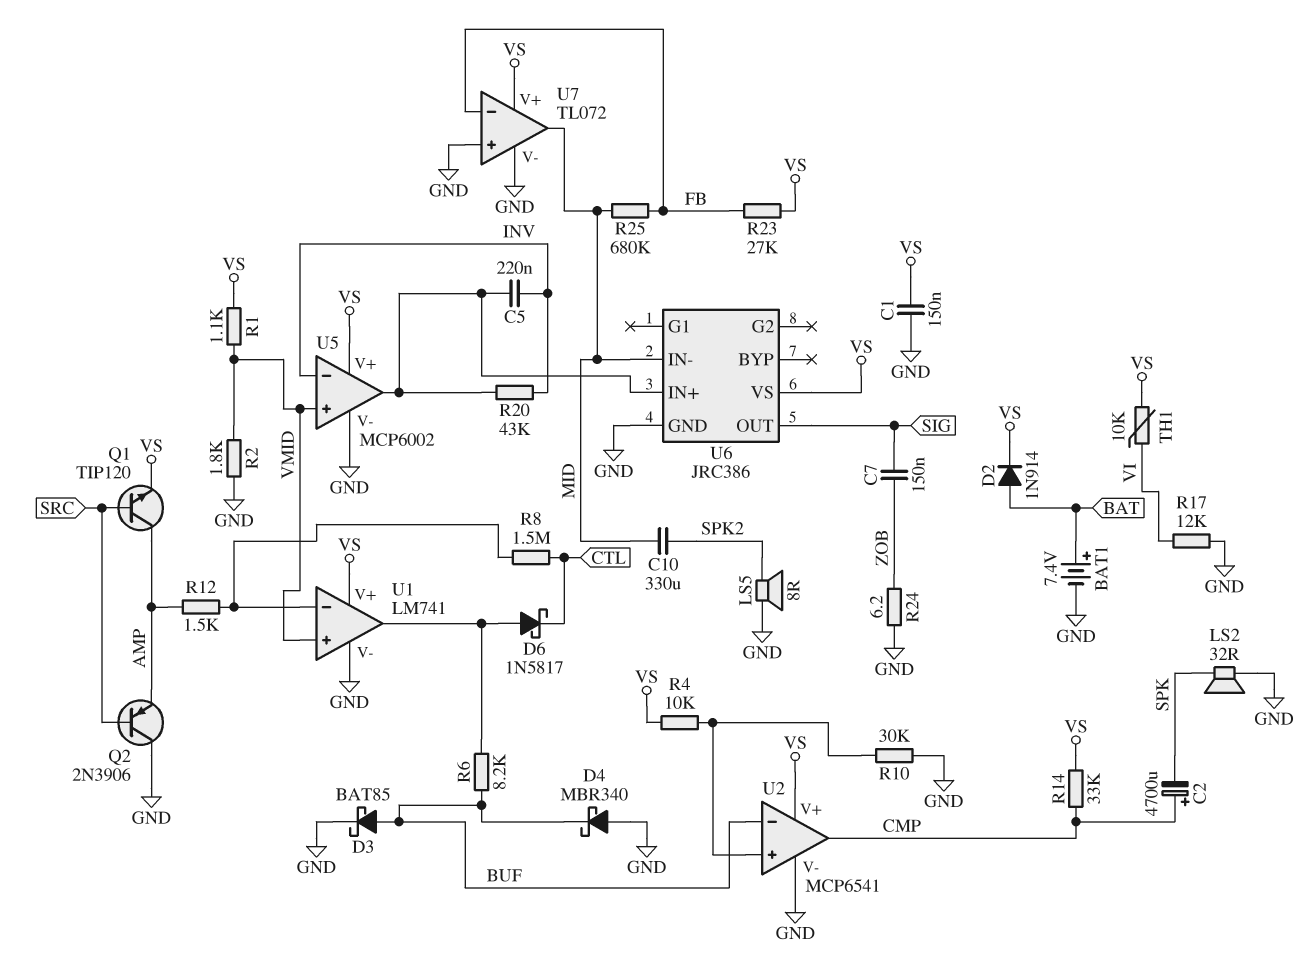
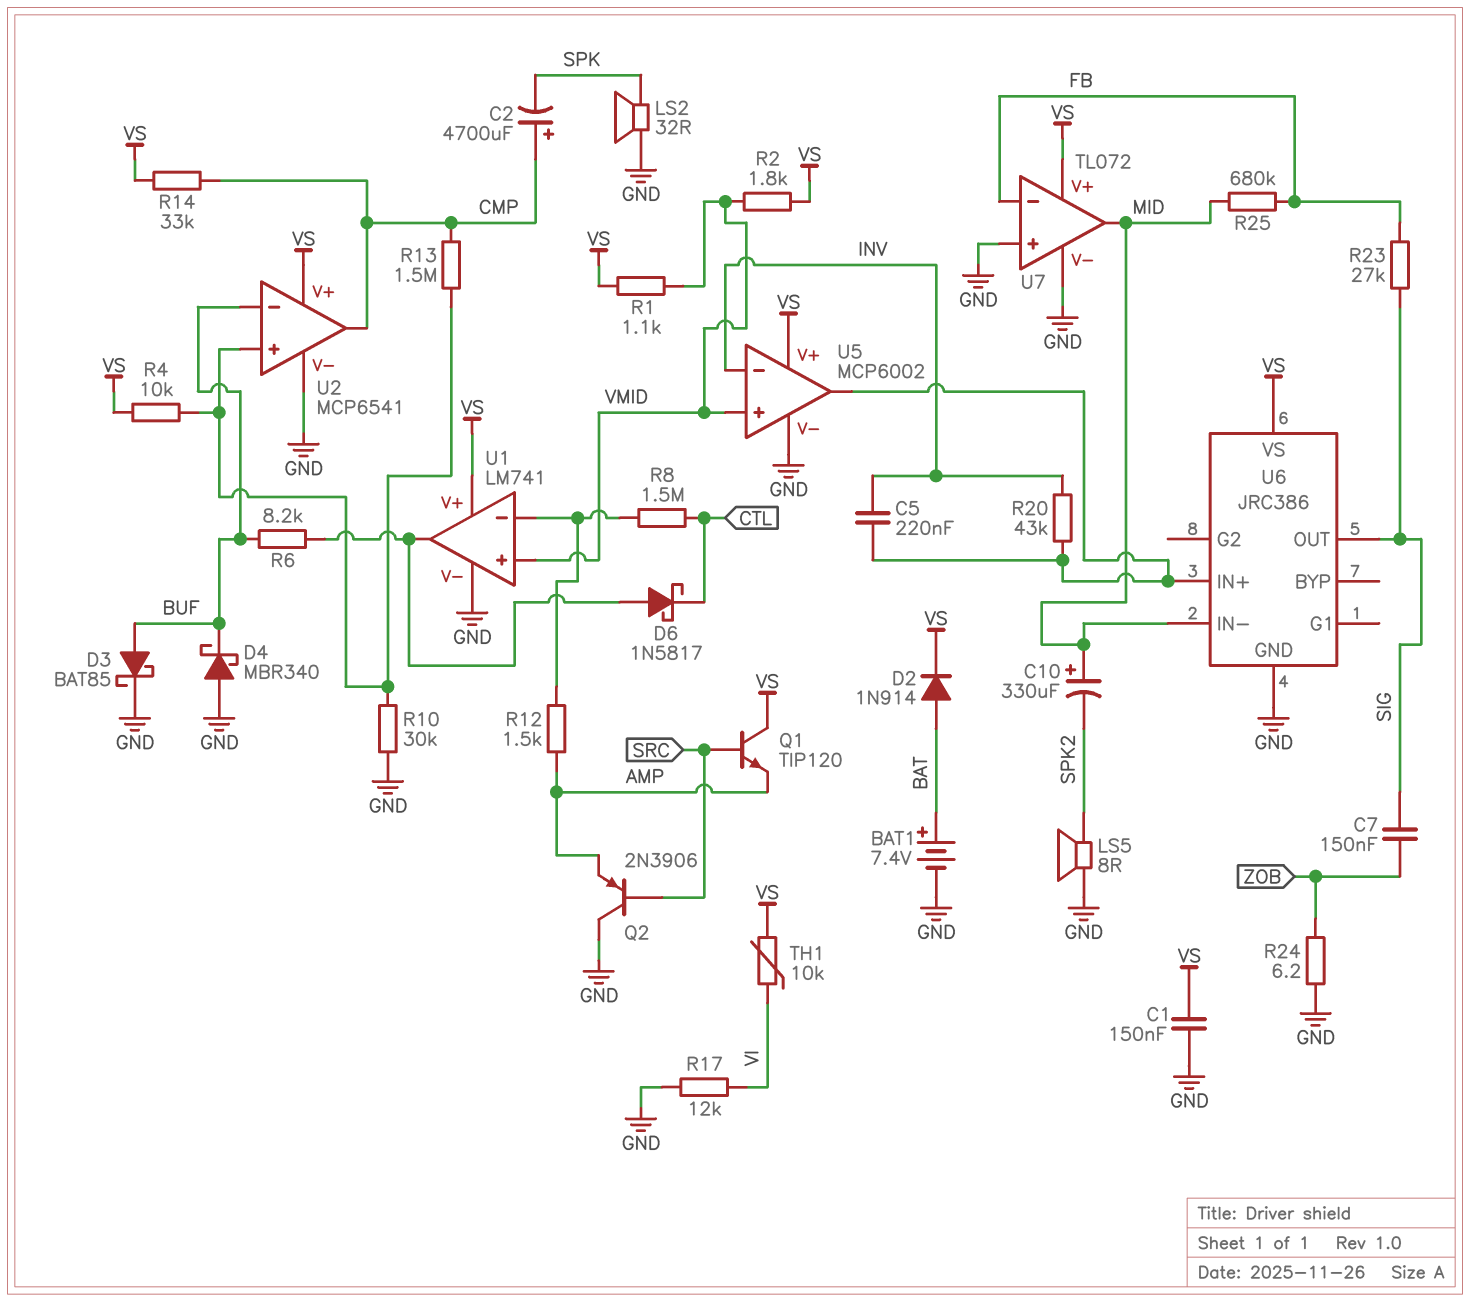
C10: 330uF (MID, SPK2) -> 330uF (plus MID, minus SPK2)
Q1: NPN TIP120 (B SRC, C AMP, E VS) -> NPN TIP120 (B SRC, C VS, E AMP)
R2: 1.8k (GND, VMID) -> 1.8k (VMID, VS)
R13: none -> 1.5M (CMP, U2/in+)
R23: 27k (FB, VS) -> 27k (FB, SIG)

